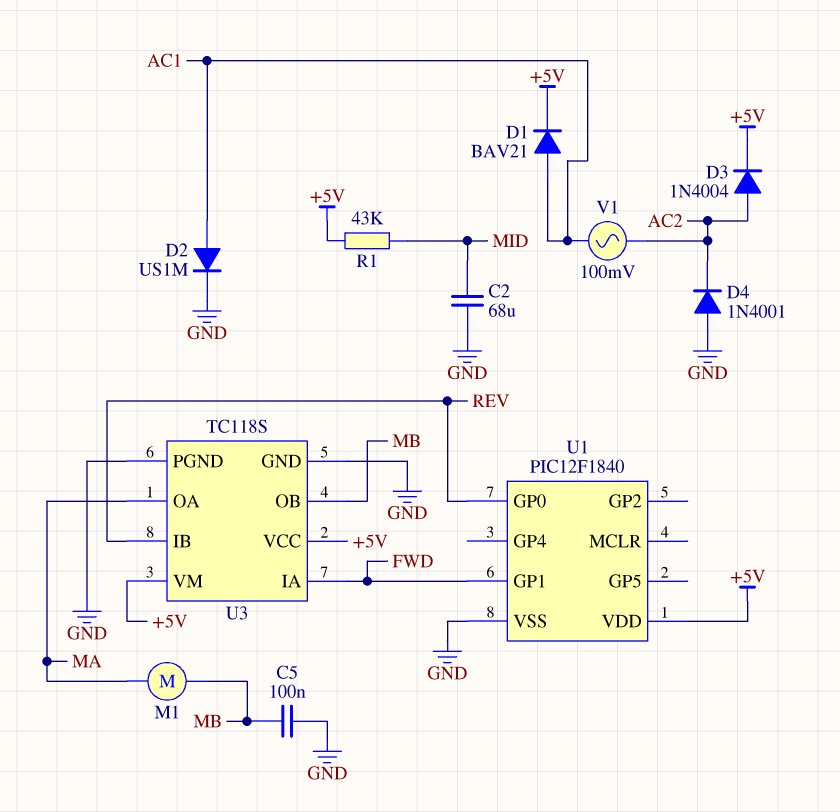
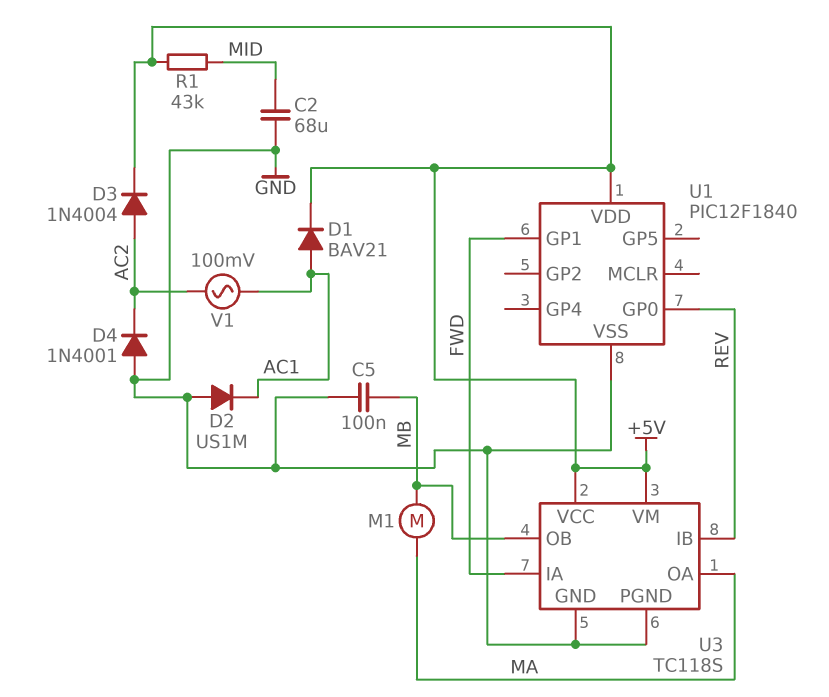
D2: diode US1M (A AC1, K GND) -> diode US1M (A GND, K AC1)

